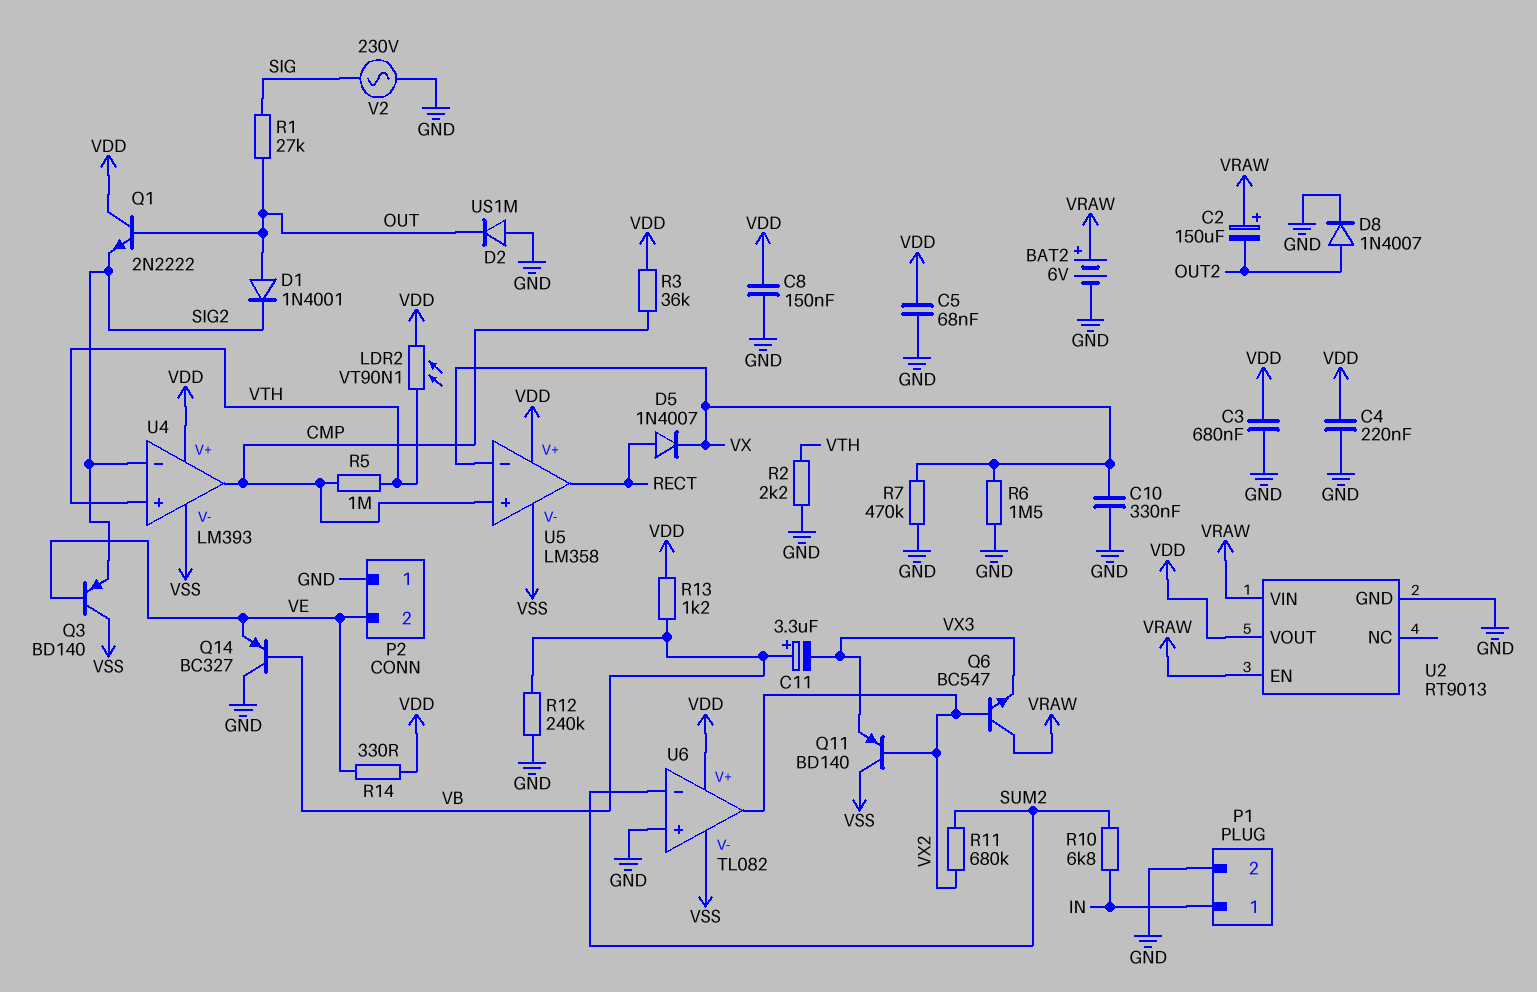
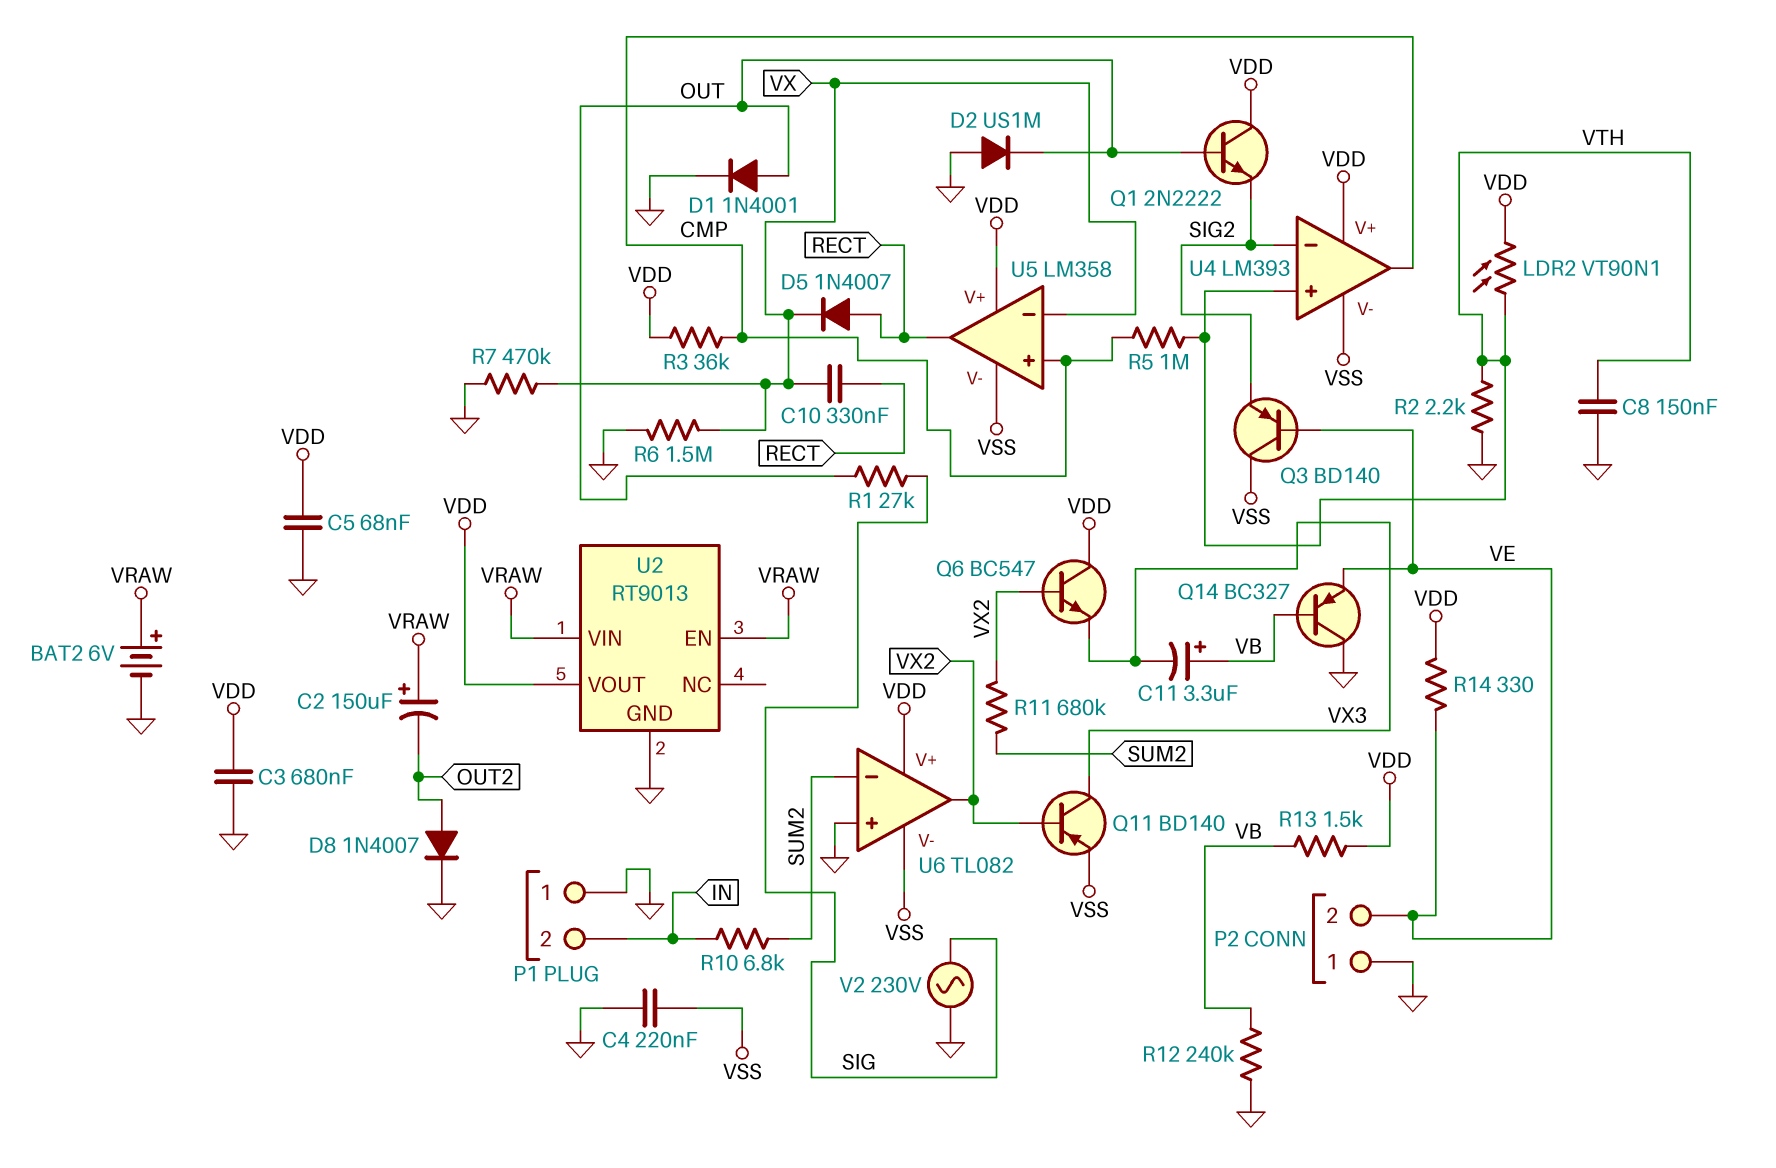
C4: 220nF (GND, VDD) -> 220nF (GND, VSS)
C8: 150nF (GND, VDD) -> 150nF (GND, VTH)
C10: 330nF (GND, VX) -> 330nF (RECT, VX)
D1: diode 1N4001 (A OUT, K SIG2) -> diode 1N4001 (A OUT, K GND)
P1 pin 1: IN -> GND
P1 pin 2: GND -> IN
Q6: NPN BC547 (B VX2, C VRAW, E VX3) -> NPN BC547 (B VX2, C VDD, E VX3)
Q11: PNP BD140 (B VX2, C VSS, E VX3) -> PNP BD140 (B VX2, C VX3, E VSS)
R13: 1.2k (VB, VDD) -> 1.5k (VB, VDD)

